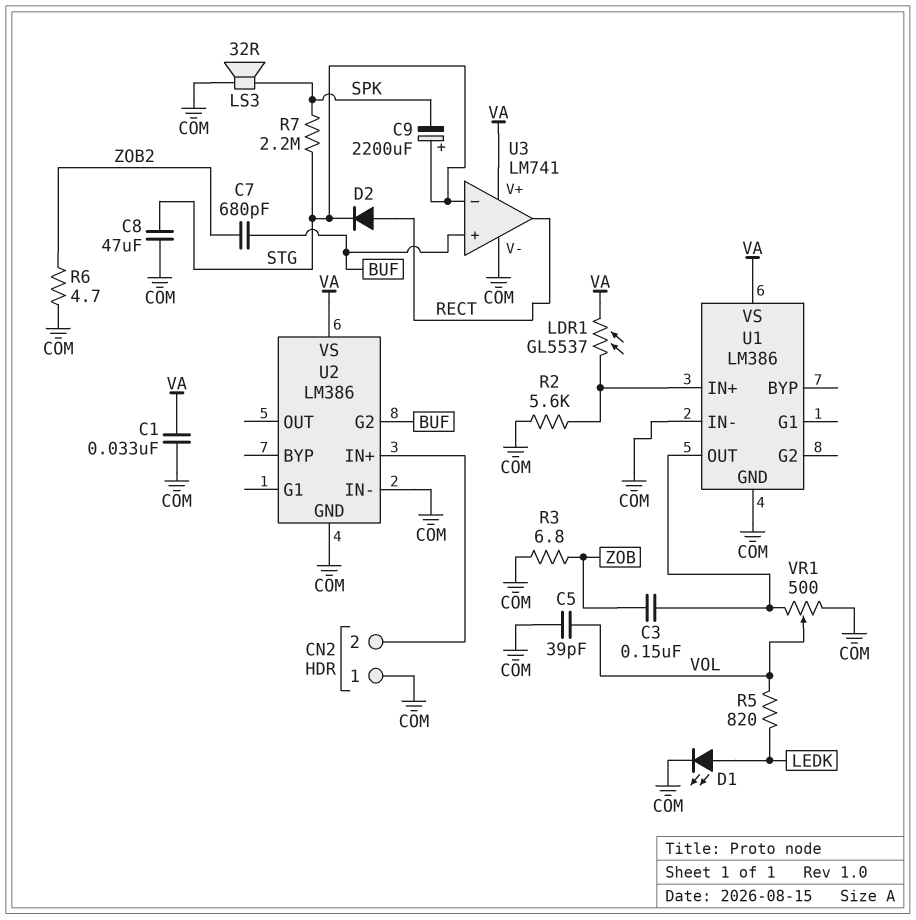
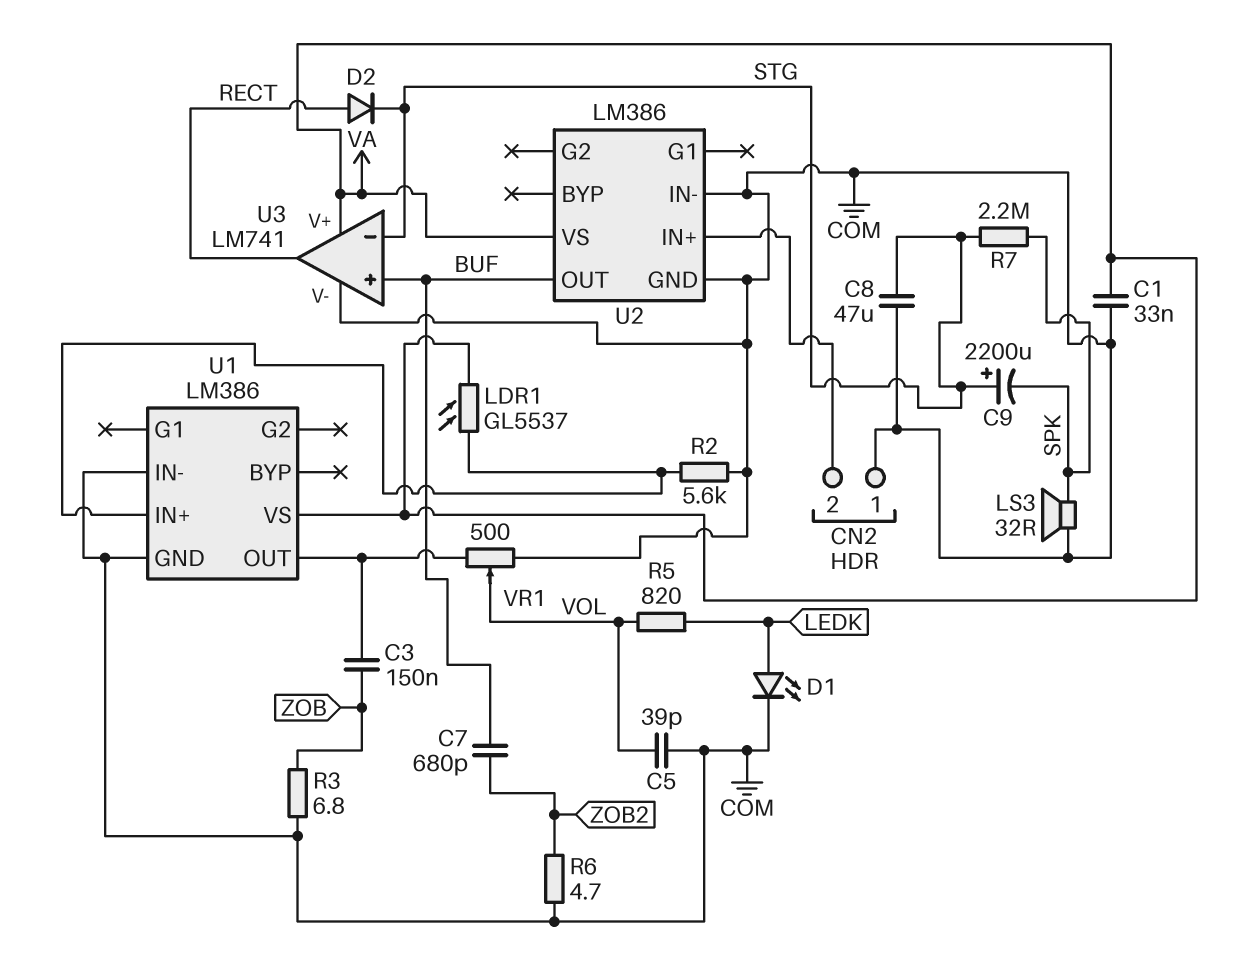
U2 pin G2: BUF -> none
U2 pin OUT: none -> BUF

